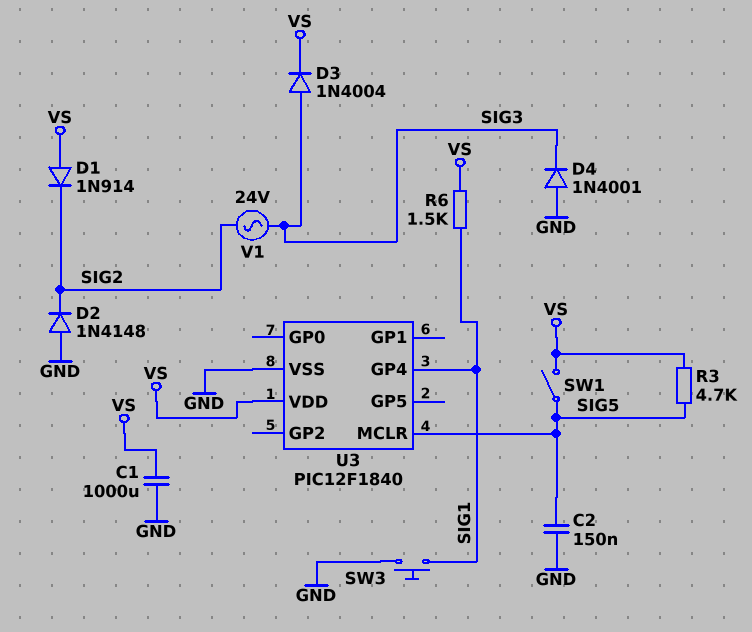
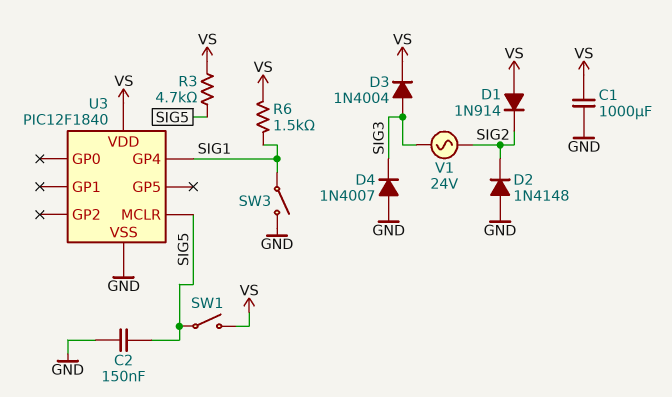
D4: diode 1N4001 (A GND, K SIG3) -> diode 1N4007 (A GND, K SIG3)
SW3: button (GND, SIG1) -> switch (GND, SIG1)

